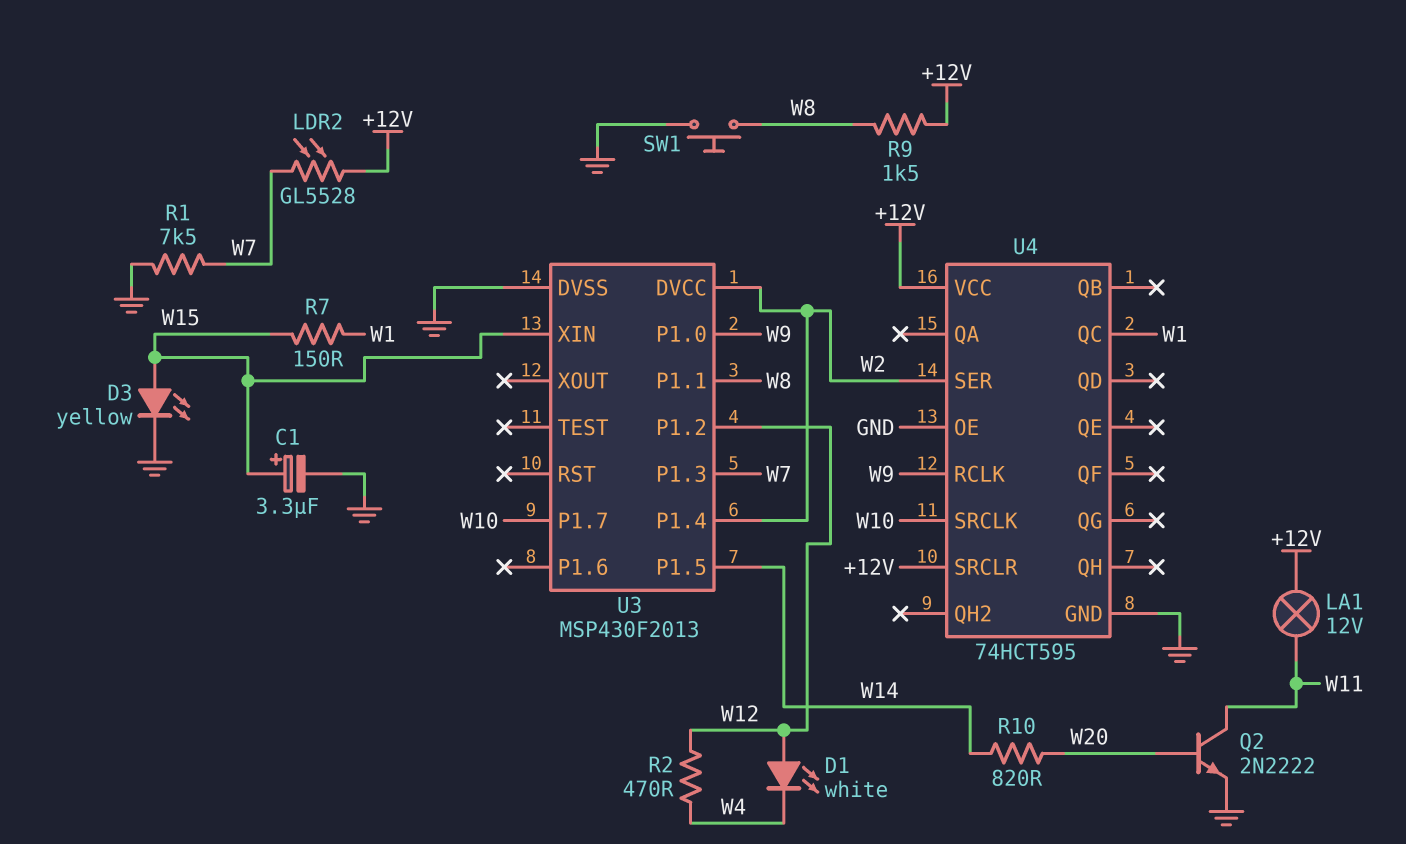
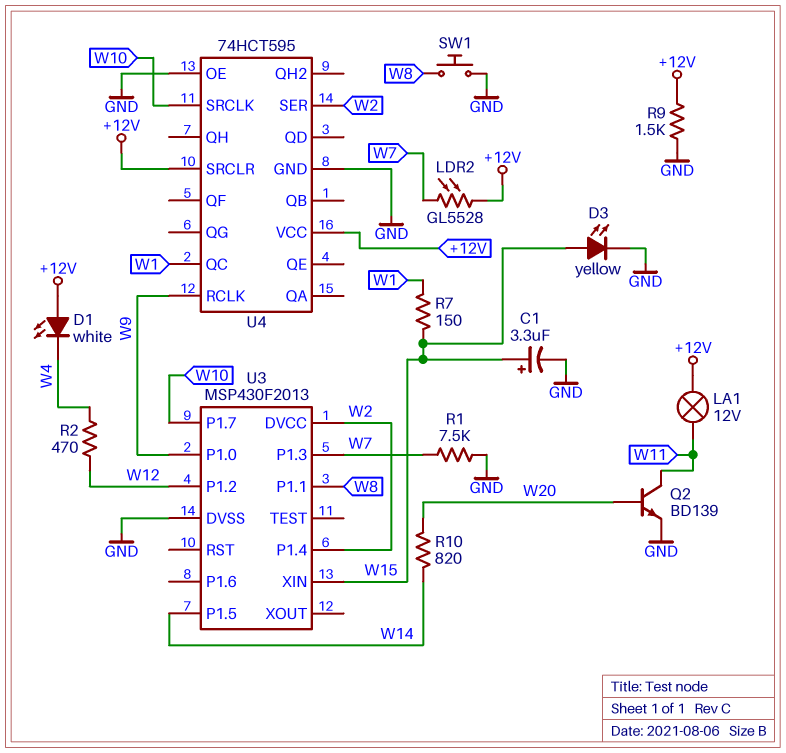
D1: LED white (A W12, K W4) -> LED white (A +12V, K W4)
Q2: NPN 2N2222 (B W20, C W11, E GND) -> NPN BD139 (B W20, C W11, E GND)
R9: 1.5k (+12V, W8) -> 1.5k (+12V, GND)

